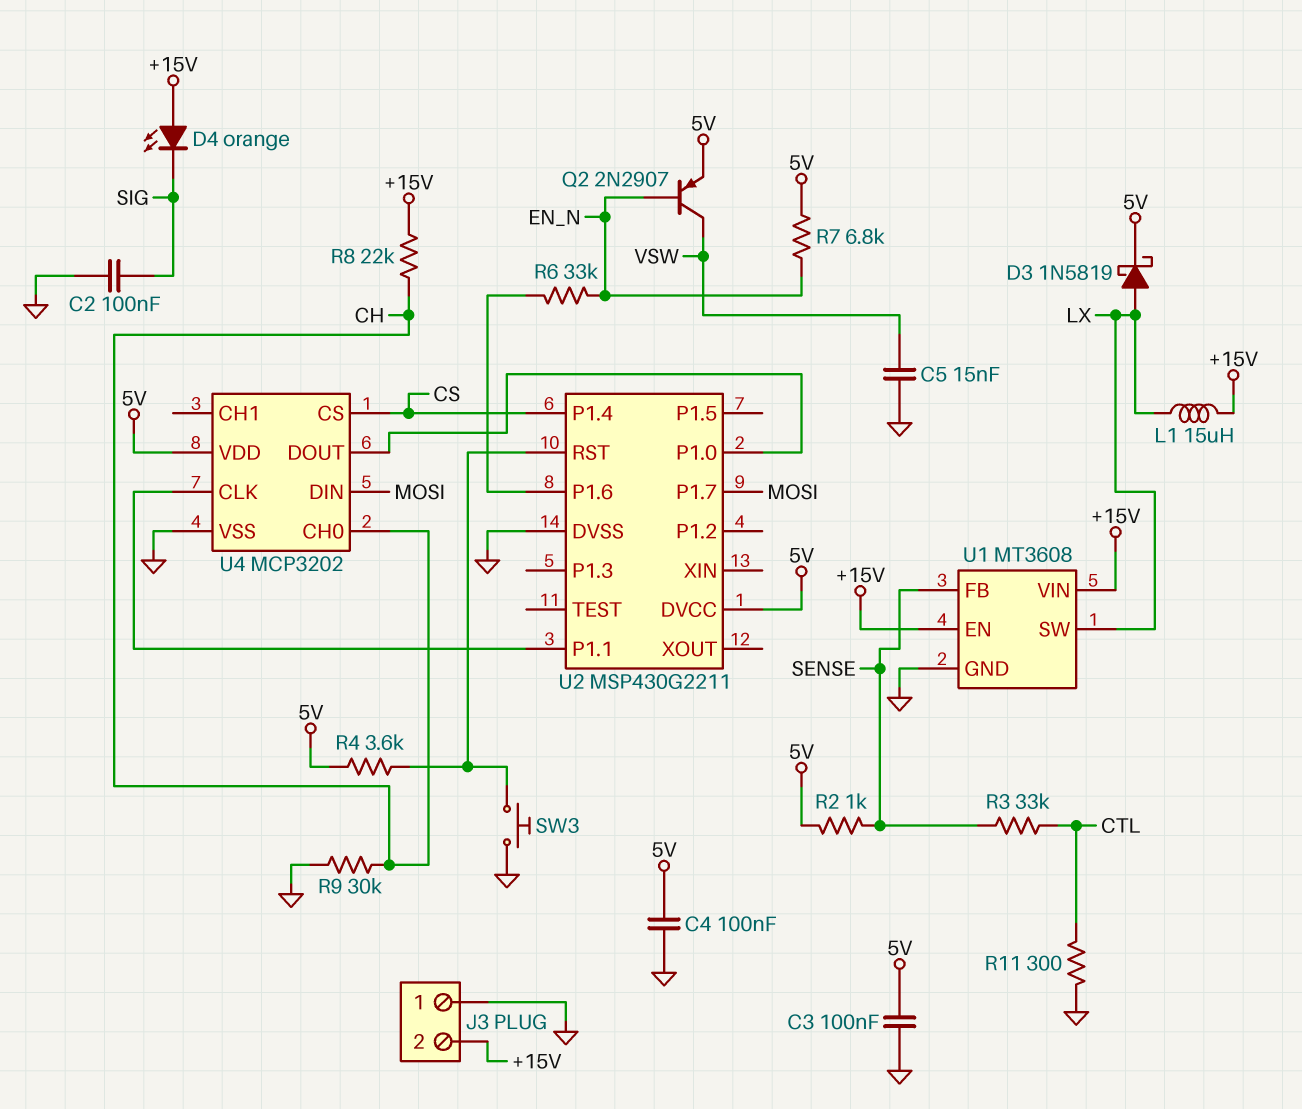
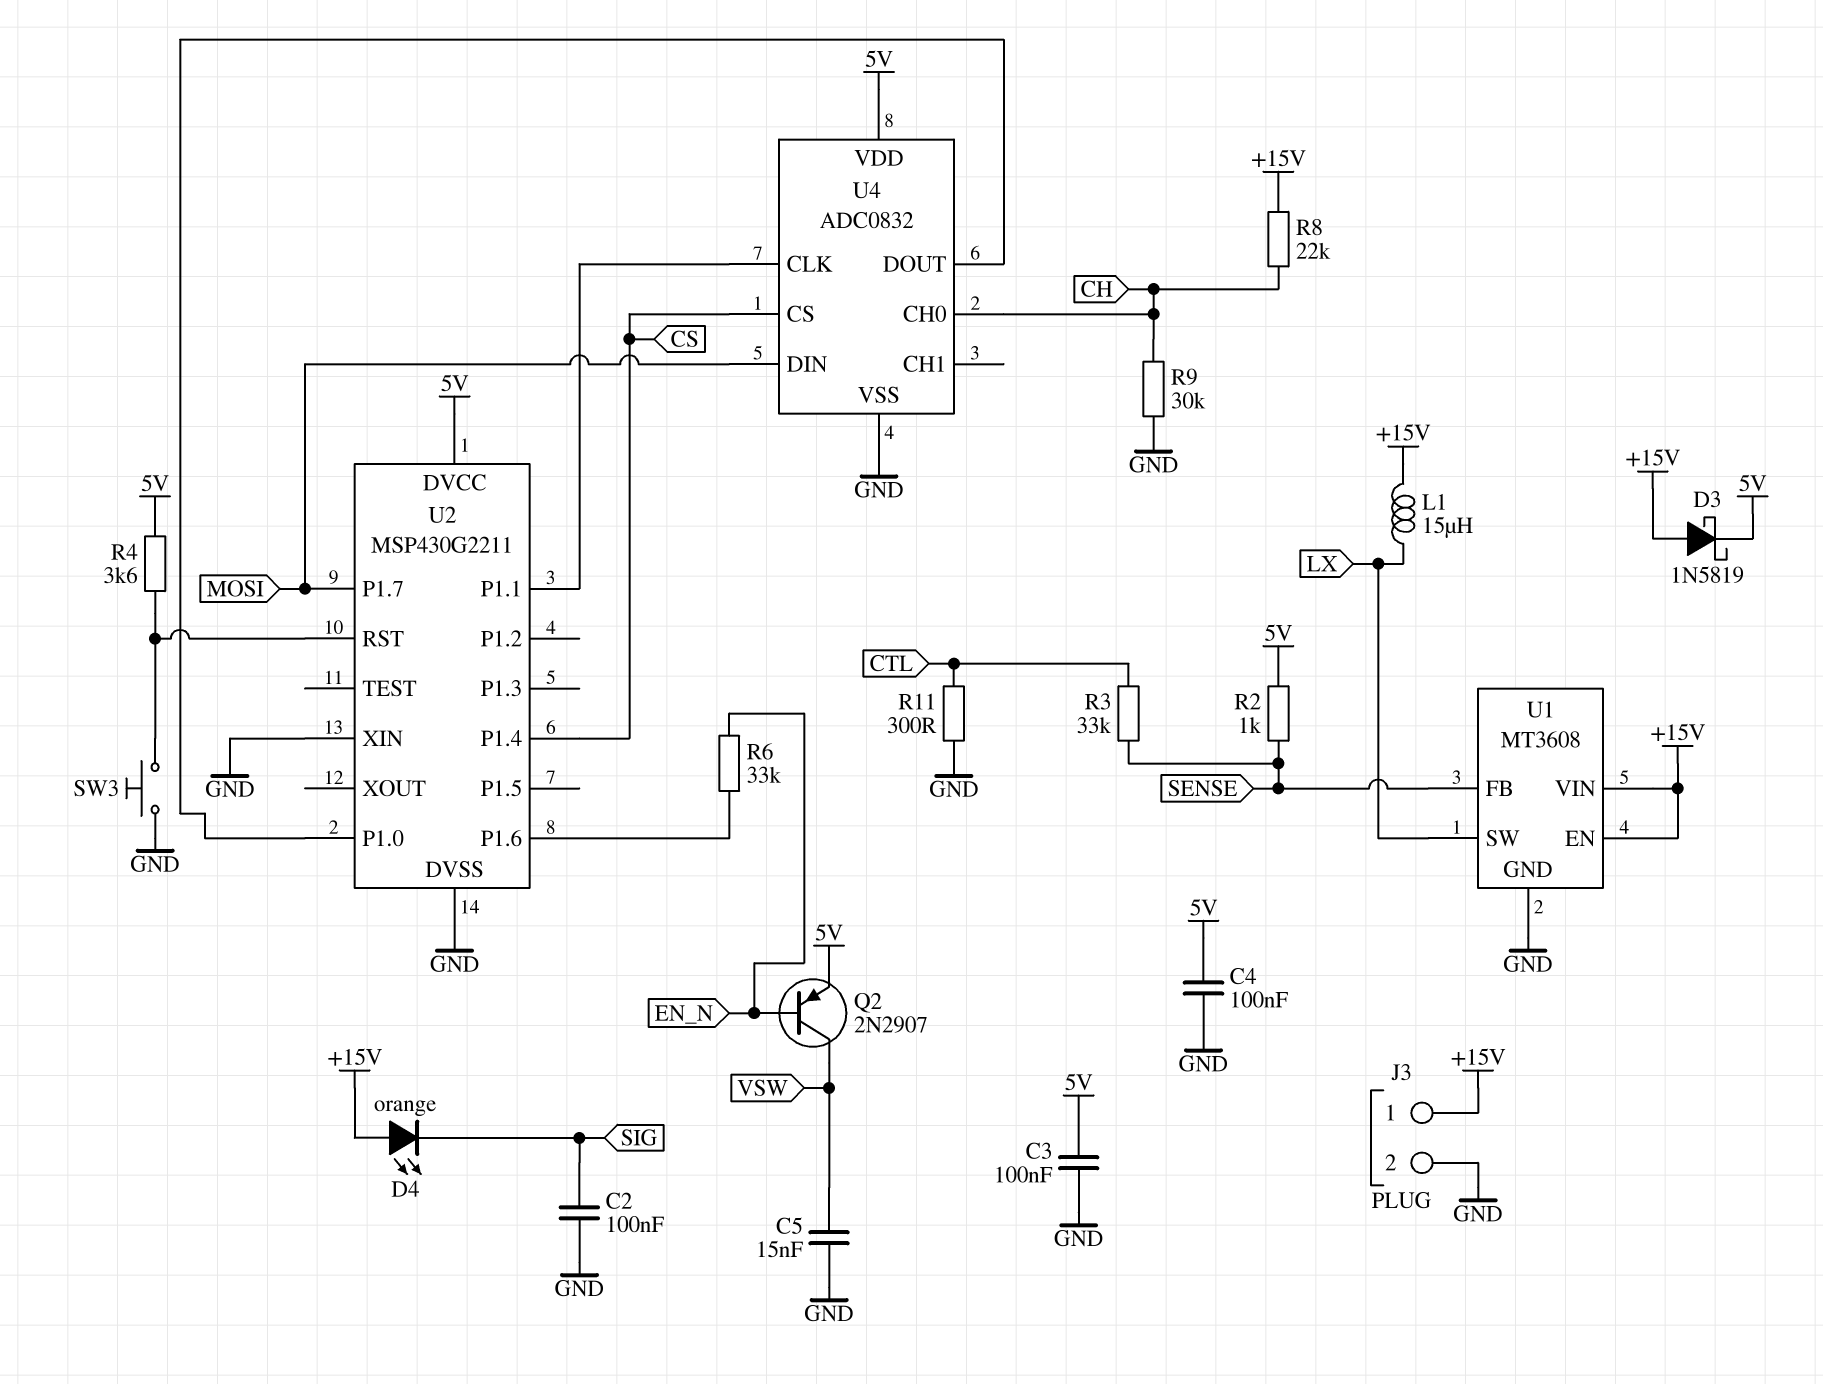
D3: schottky 1N5819 (A LX, K 5V) -> schottky 1N5819 (A +15V, K 5V)
J3 pin 1: GND -> +15V
J3 pin 2: +15V -> GND
R7: 6.8k (5V, EN_N) -> none
U2 pin XIN: none -> GND
U4: MCP3202 -> ADC0832

